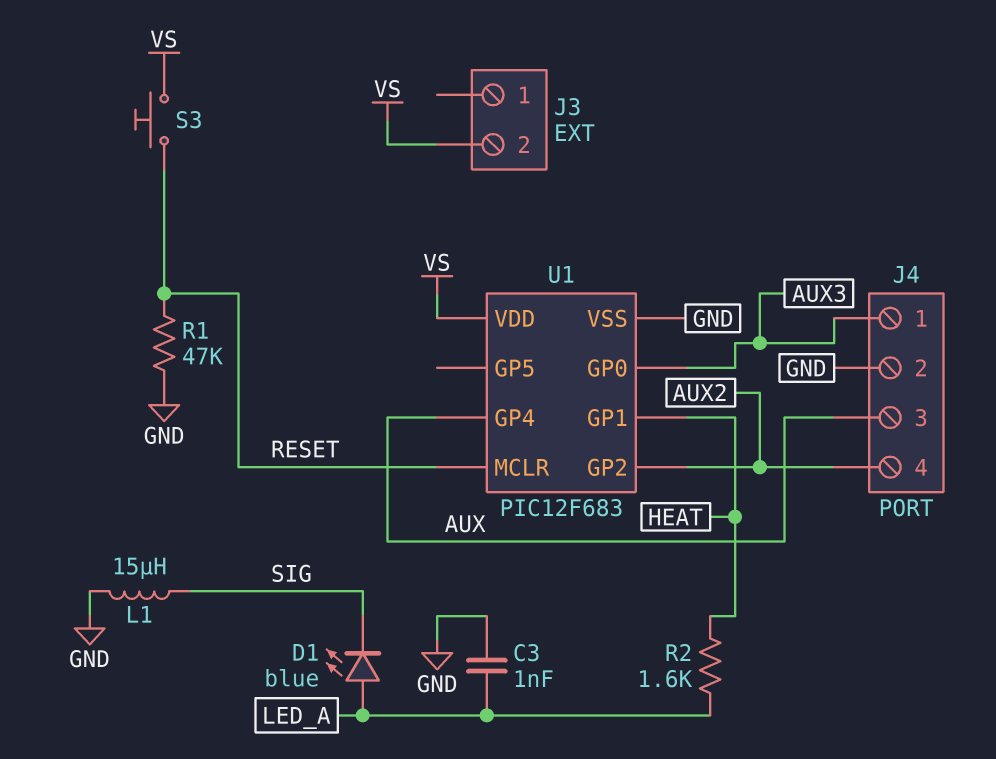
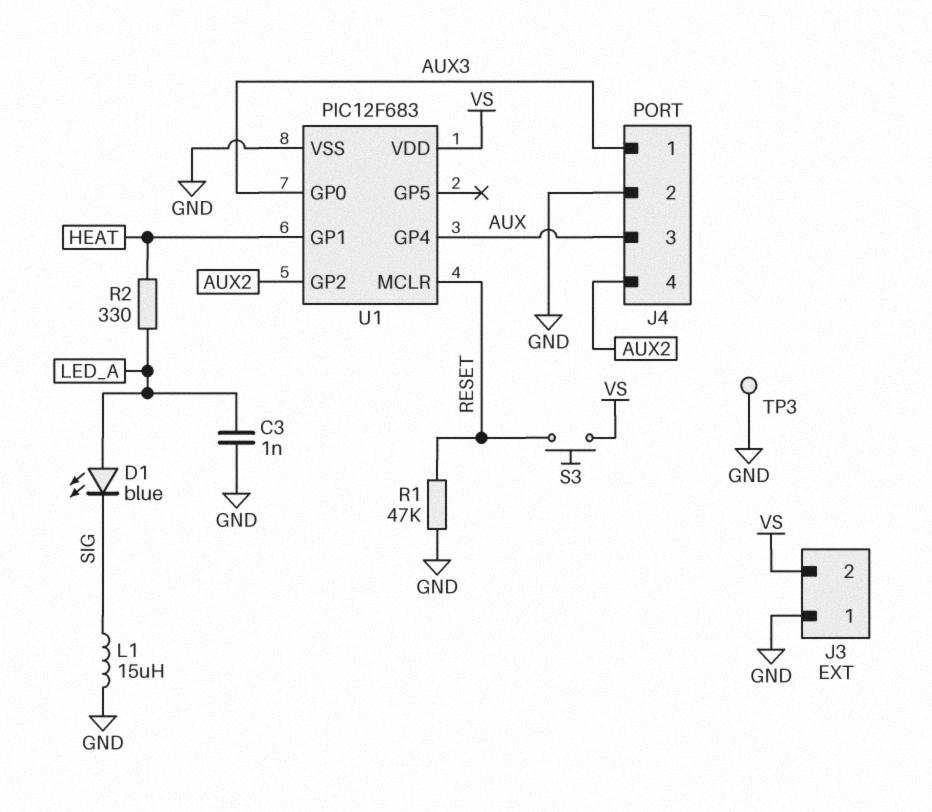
J3 pin 1: none -> GND
R2: 1.6k (HEAT, LED_A) -> 330 (HEAT, LED_A)
TP3: none -> test point (GND)

